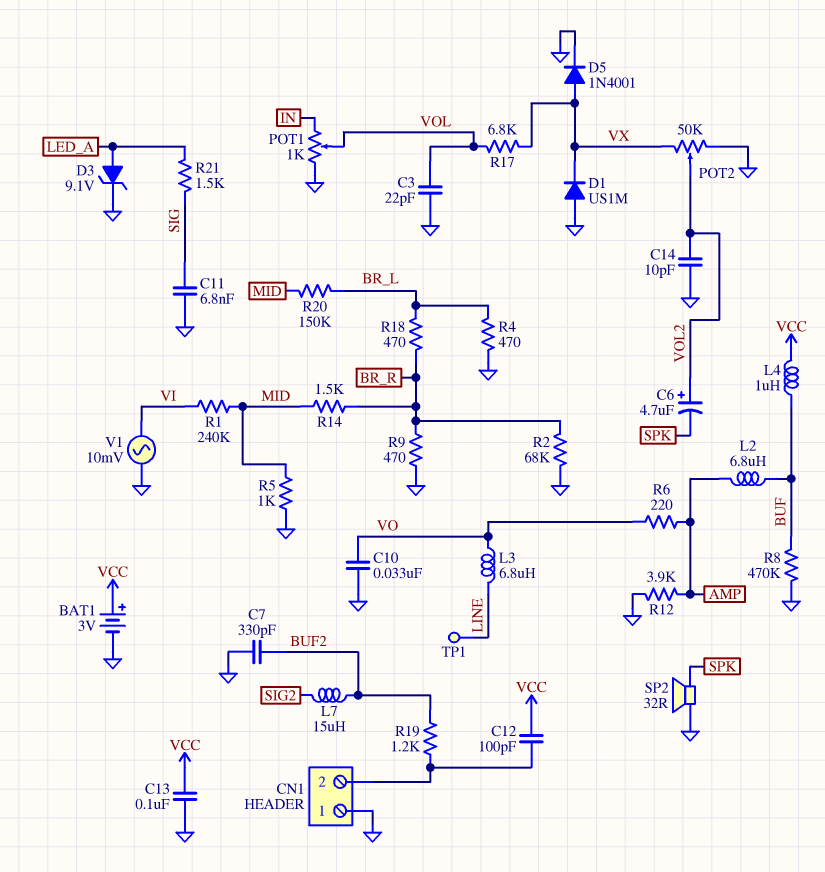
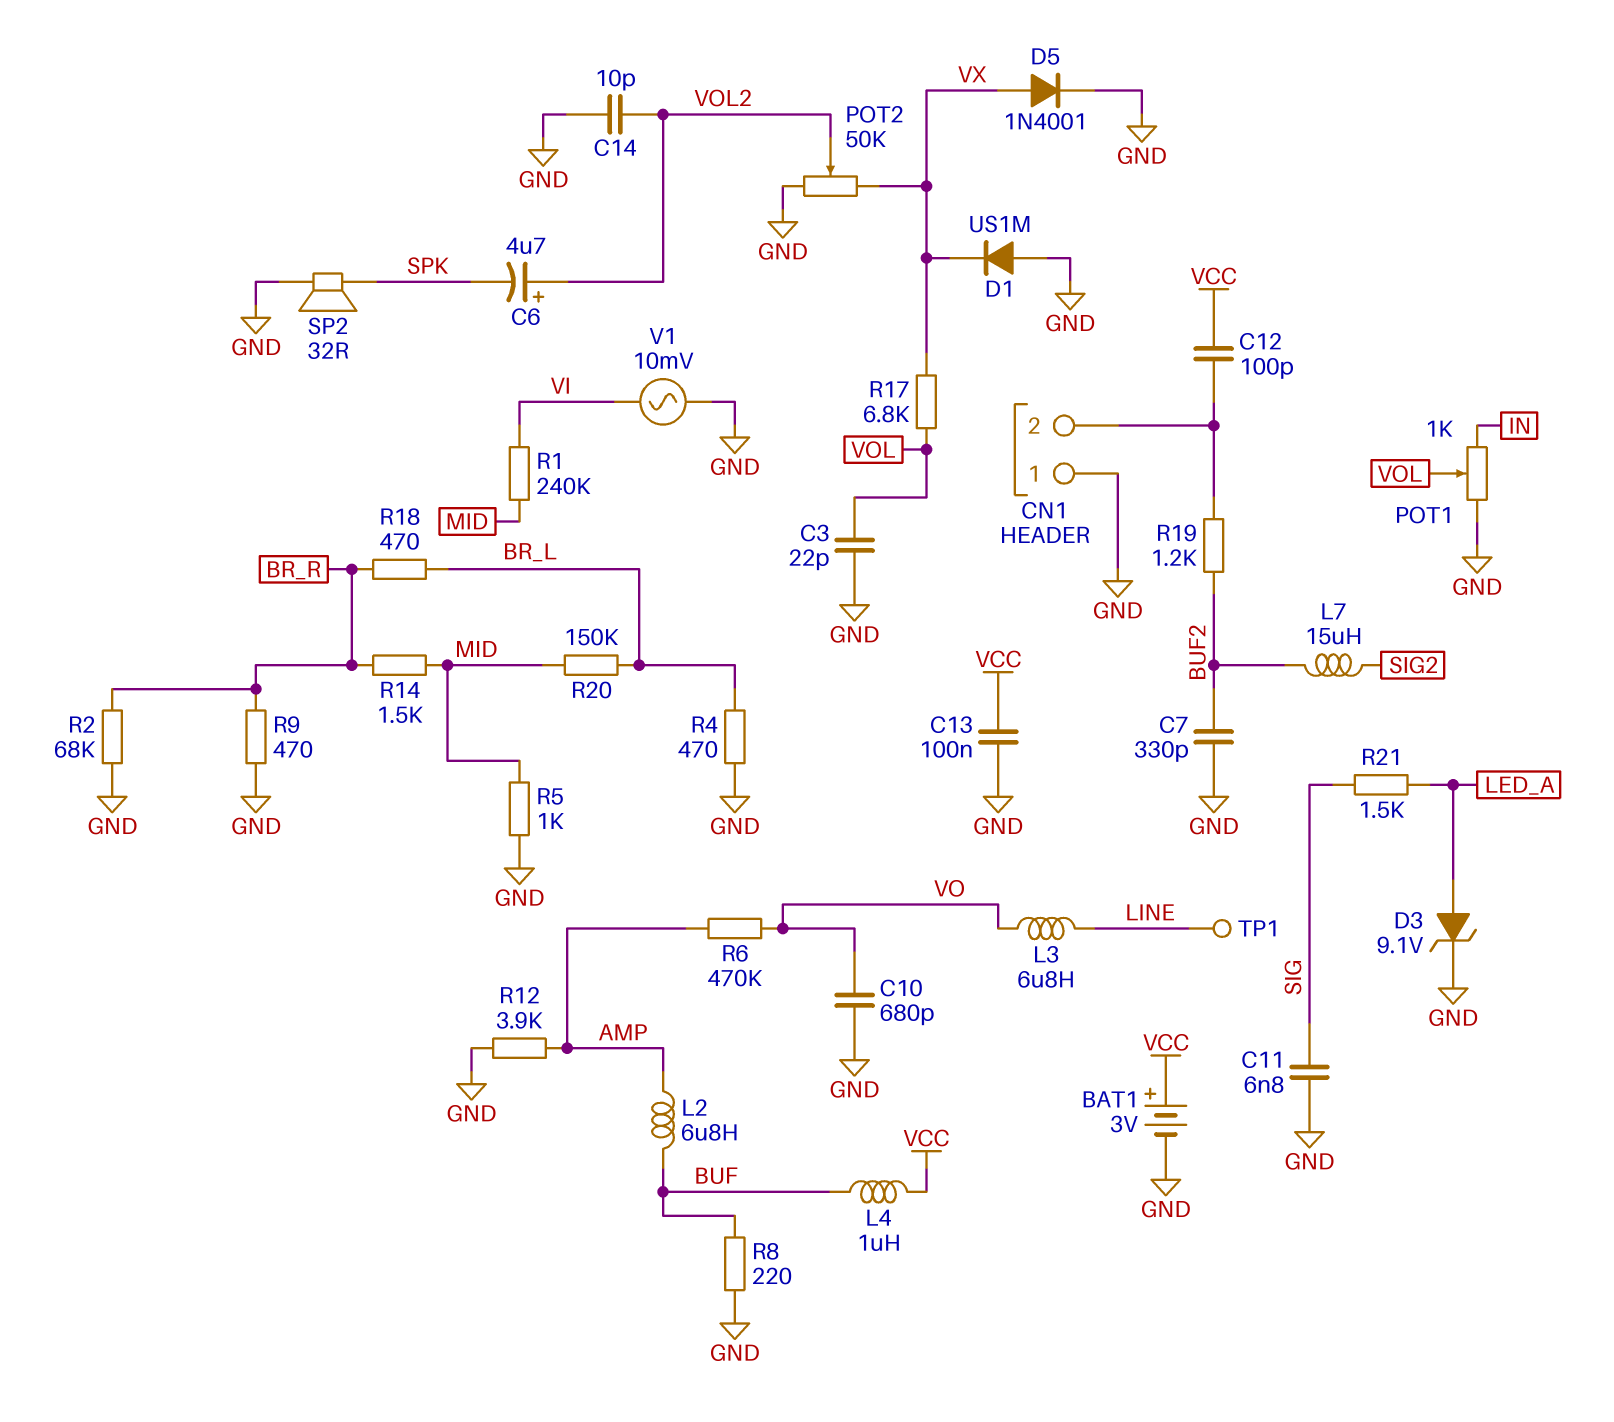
C10: 33nF (GND, VO) -> 680pF (GND, VO)
R6: 220 (AMP, VO) -> 470k (AMP, VO)
R8: 470k (BUF, GND) -> 220 (BUF, GND)

